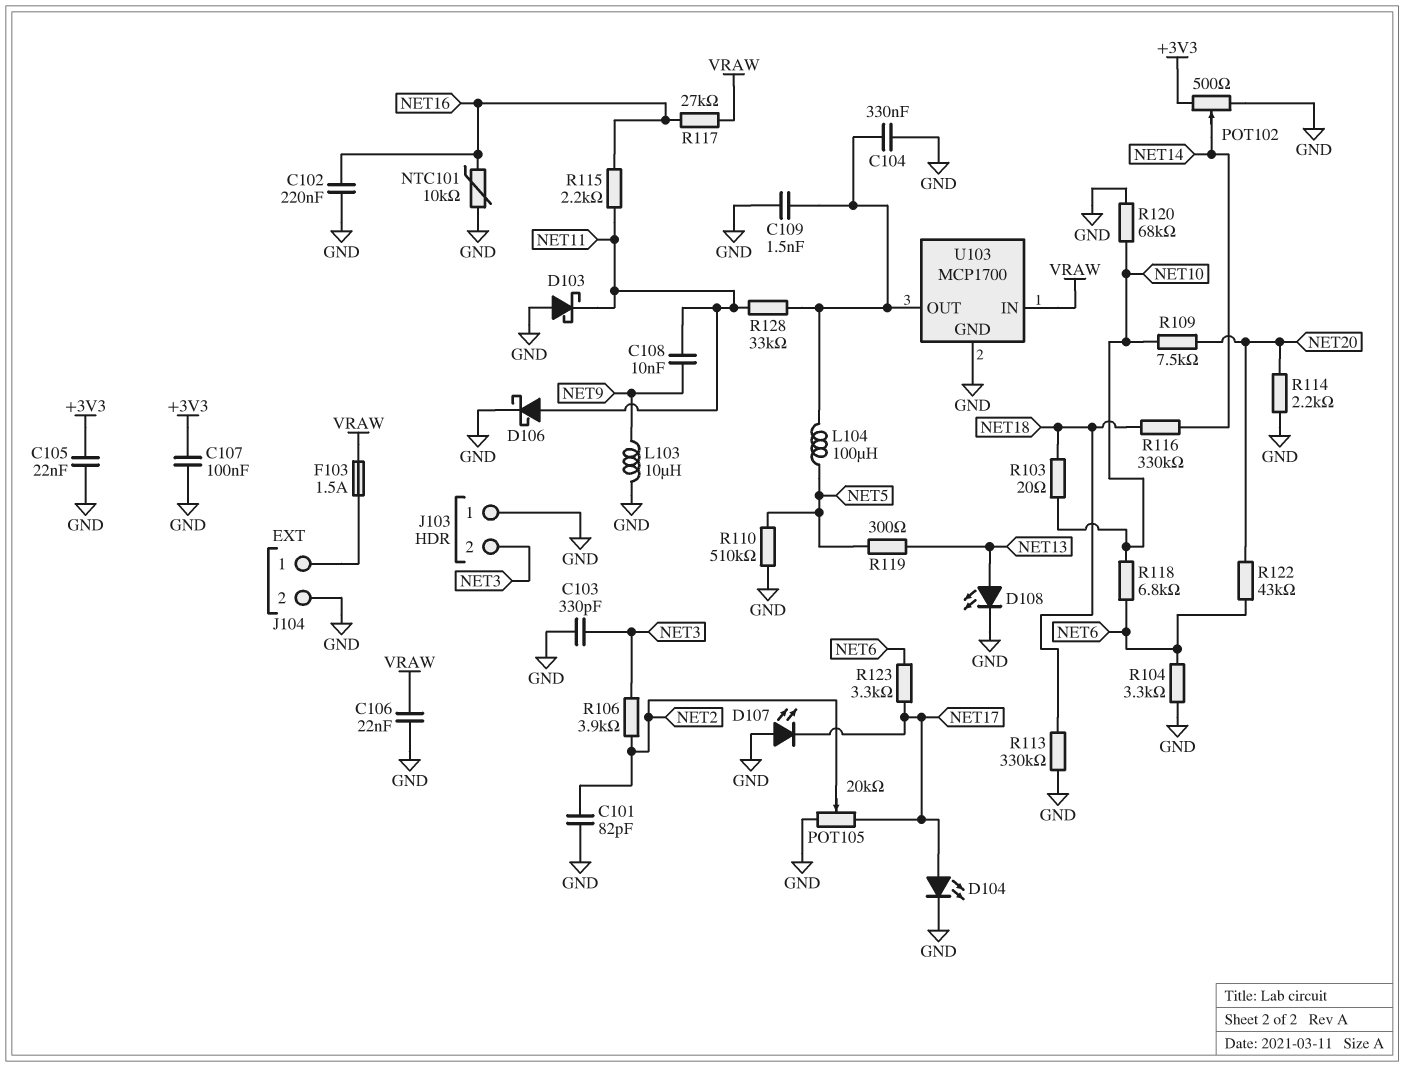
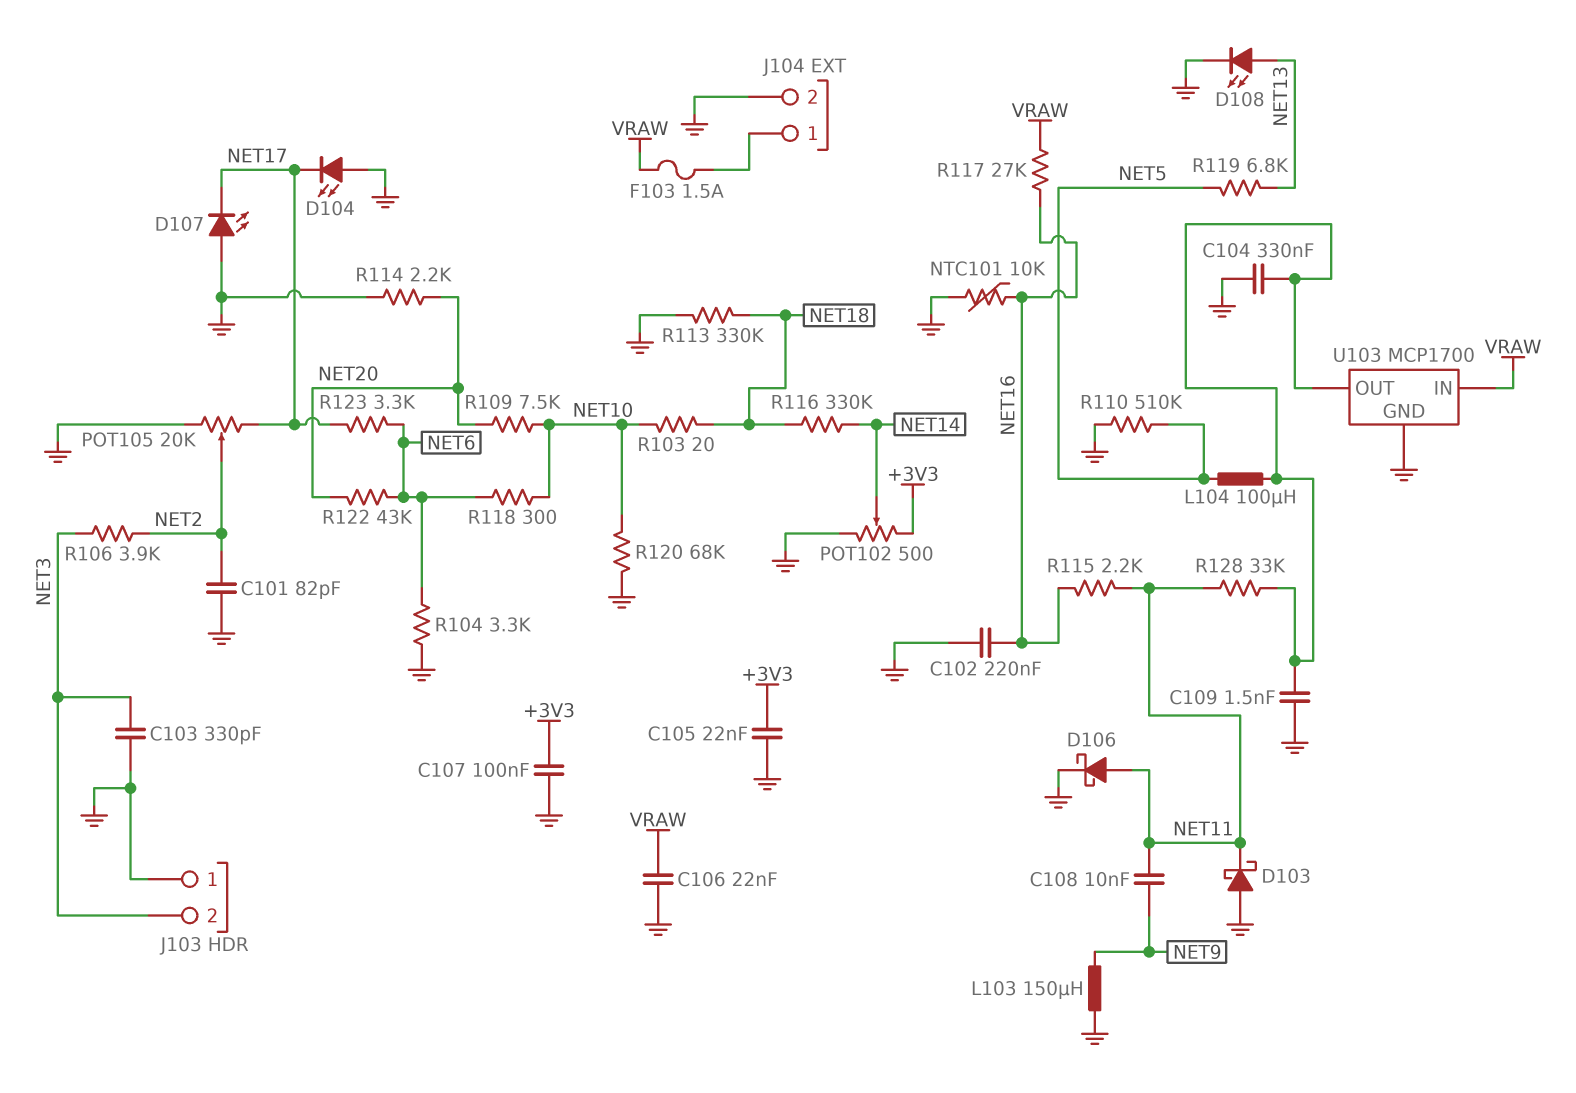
D104: LED (A NET17, K GND) -> LED (A GND, K NET17)
L103: 10uH (GND, NET9) -> 150uH (GND, NET9)
R118: 6.8k (NET6, NET10) -> 300 (NET6, NET10)
R119: 300 (NET5, NET13) -> 6.8k (NET5, NET13)

